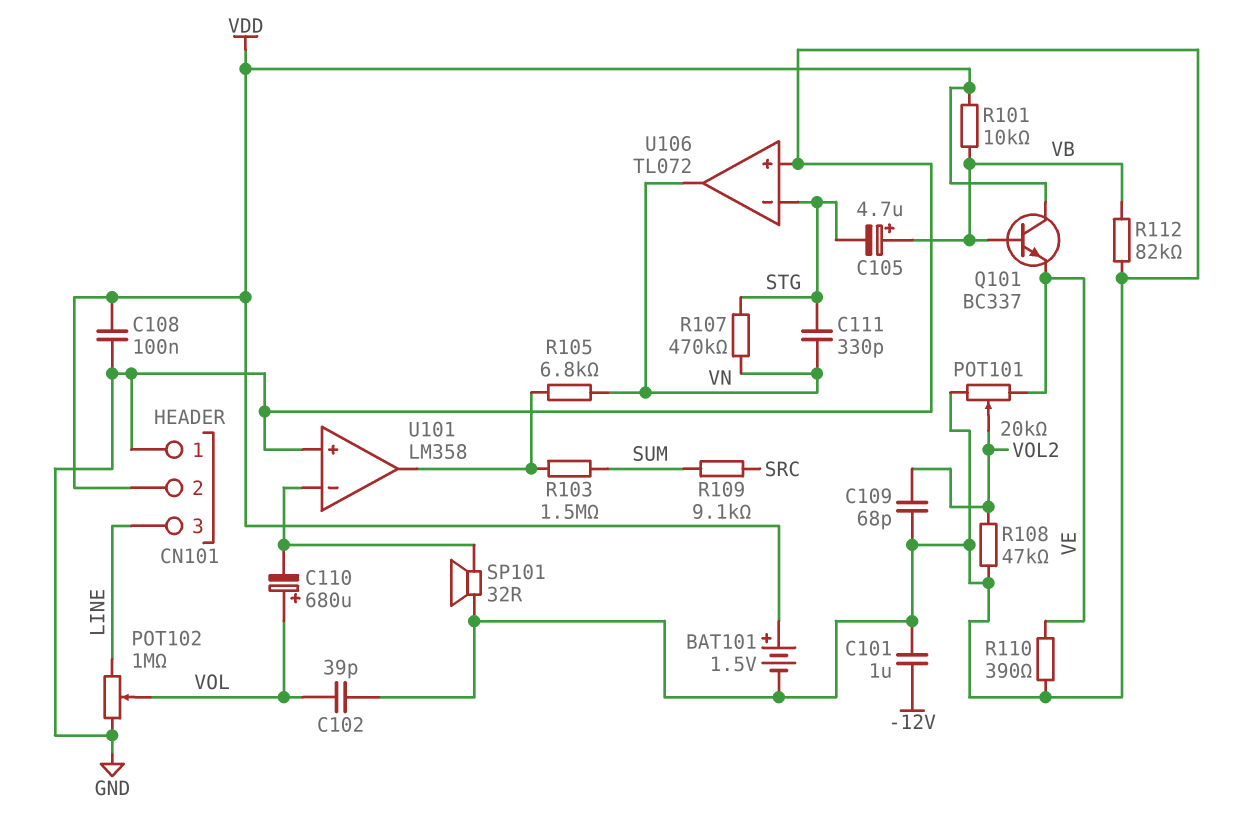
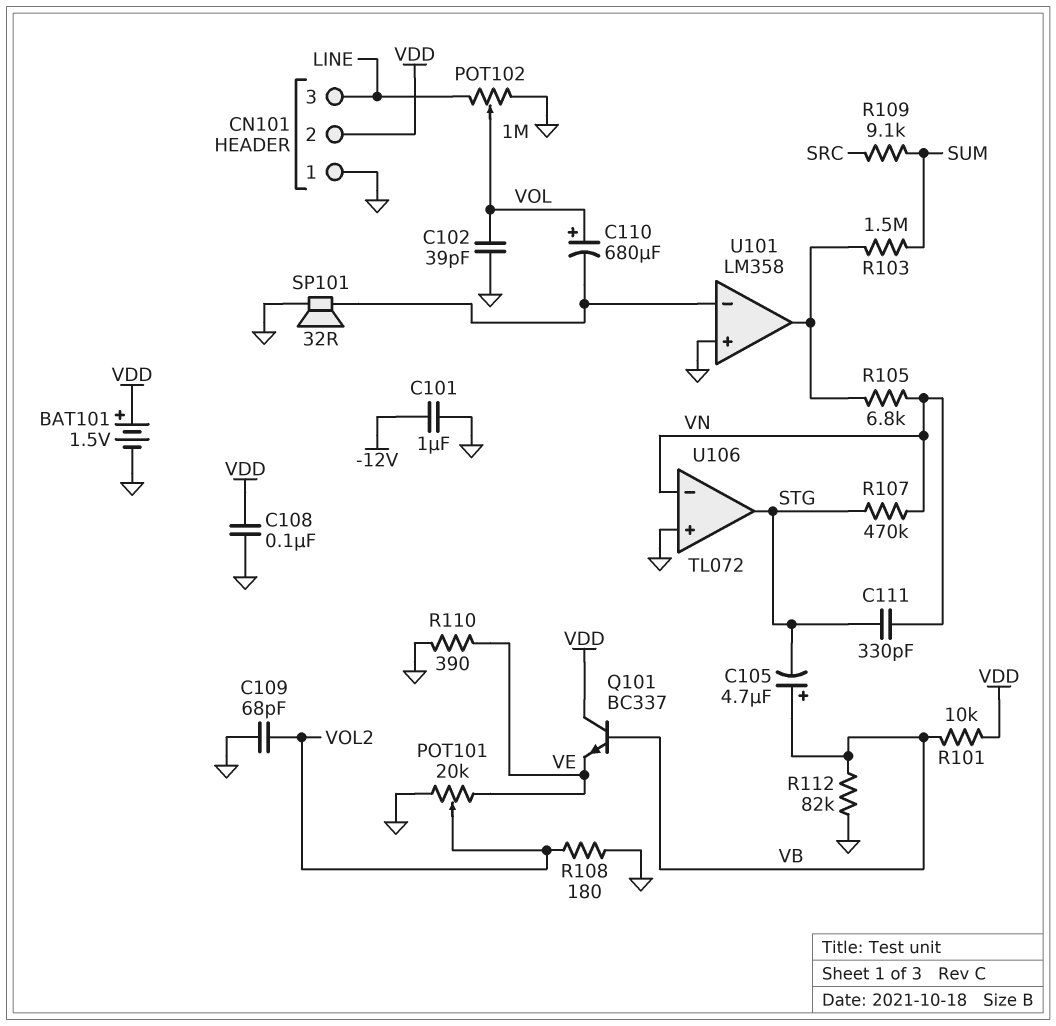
R108: 47k (GND, VOL2) -> 180 (GND, VOL2)
U106 pin in-: STG -> VN
U106 pin out: VN -> STG

